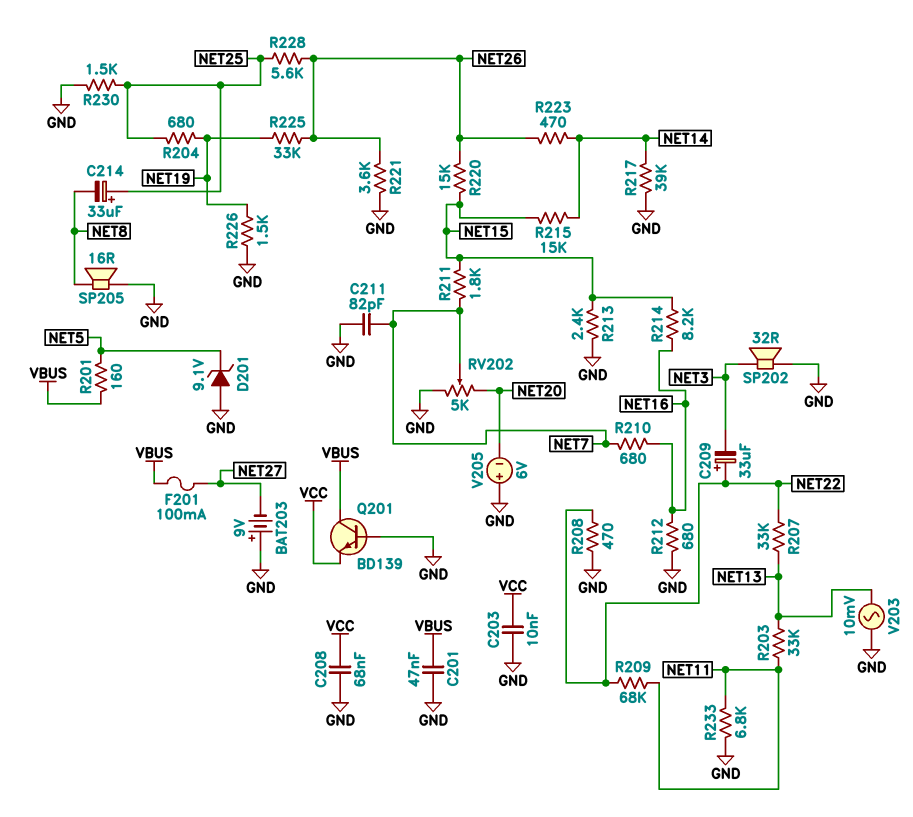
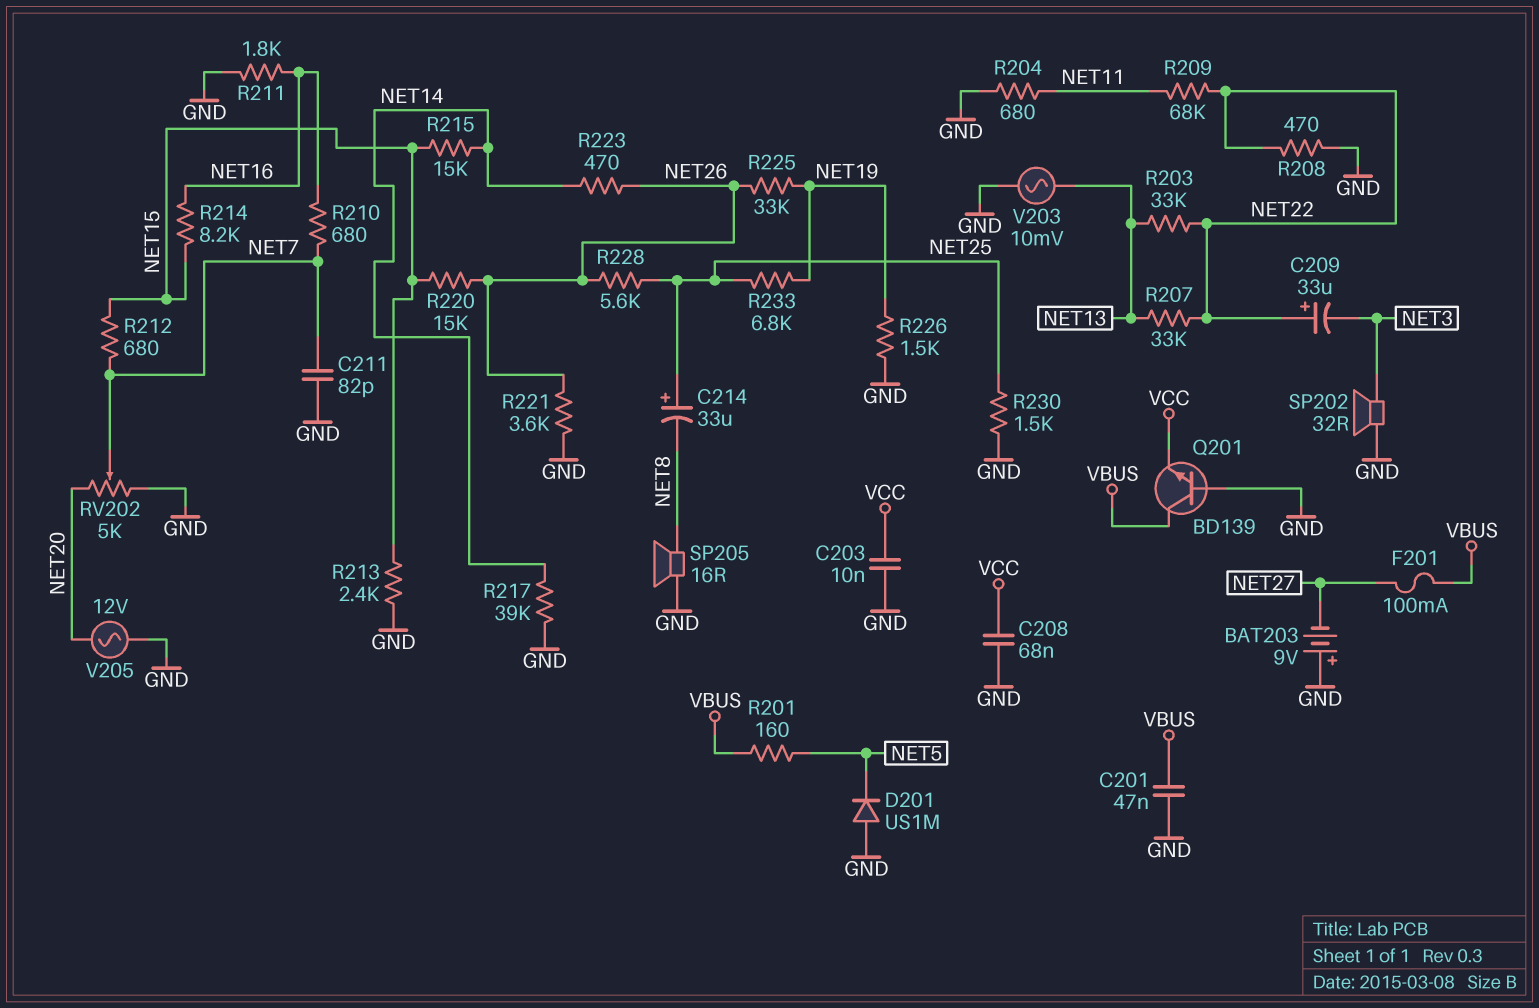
D201: zener 9.1V (A GND, K NET5) -> diode US1M (A GND, K NET5)
R203: 33k (NET11, NET13) -> 33k (NET13, NET22)
R204: 680 (NET19, NET25) -> 680 (GND, NET11)
R211: 1.8k (NET7, NET15) -> 1.8k (GND, NET16)
R212: 680 (GND, NET16) -> 680 (NET7, NET15)
R233: 6.8k (GND, NET11) -> 6.8k (NET19, NET25)
V205: 6V (plus GND, minus NET20) -> AC 12V (GND, NET20)

